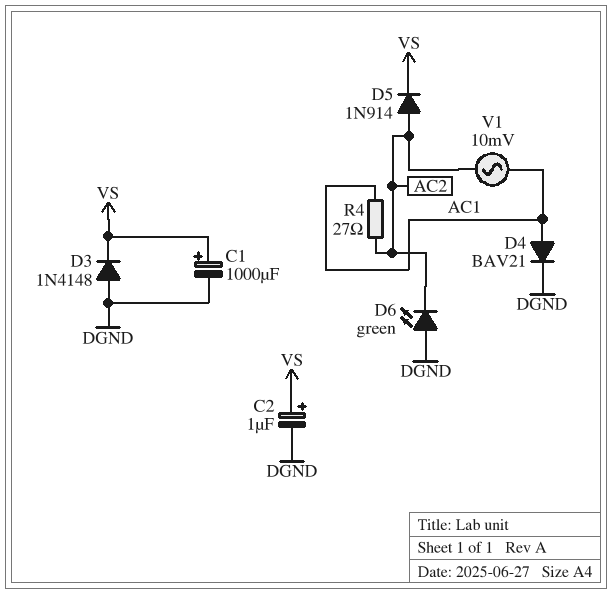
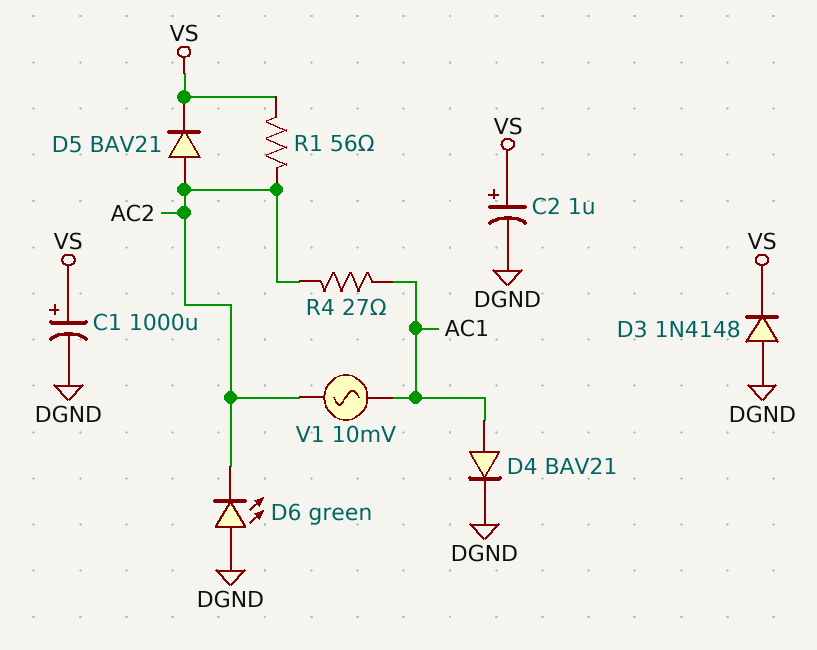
D5: diode 1N914 (A AC2, K VS) -> diode BAV21 (A AC2, K VS)
R1: none -> 56 (AC2, VS)

